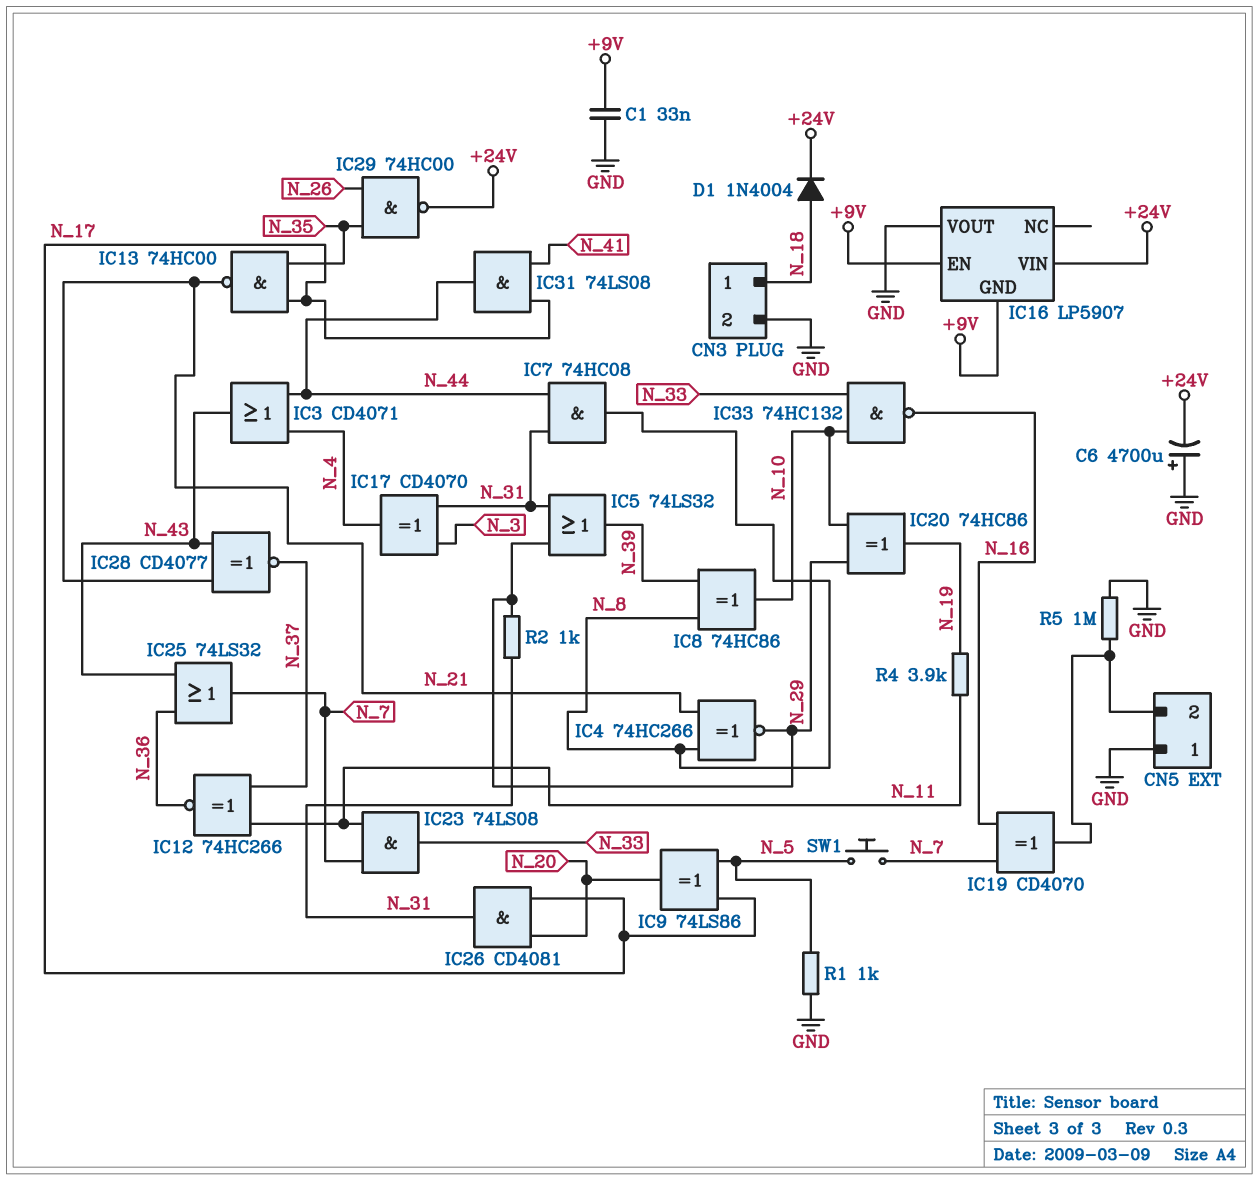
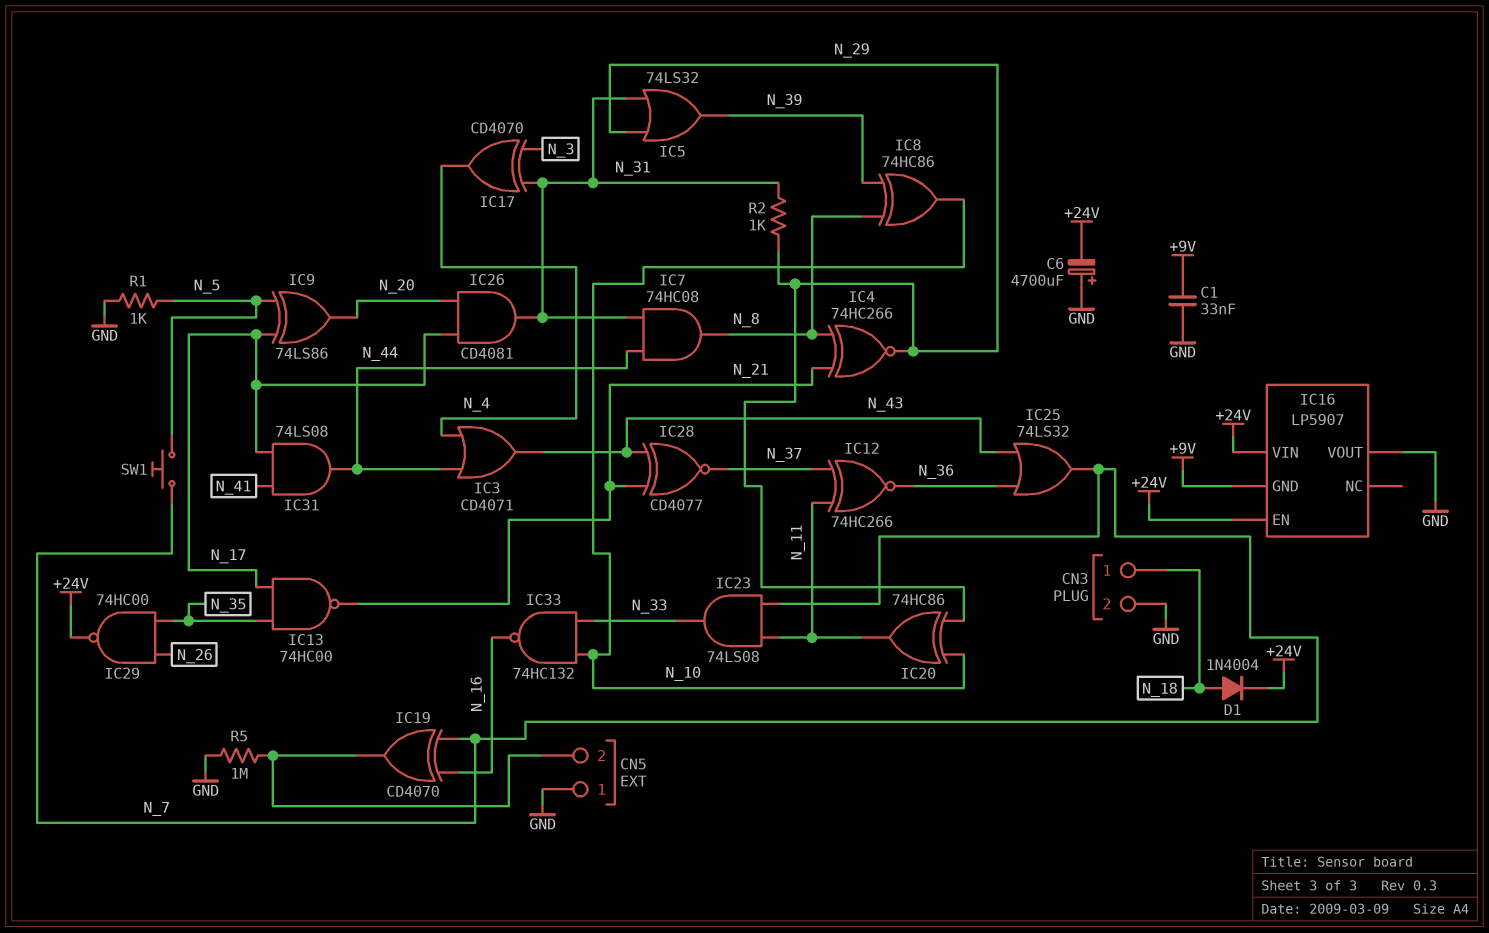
IC16 pin EN: +9V -> +24V
IC20: XOR 74HC86 (in N_10, in N_29, out N_19) -> XOR 74HC86 (in N_10, in N_29, out N_11)
R4: 3.9k (N_11, N_19) -> none

